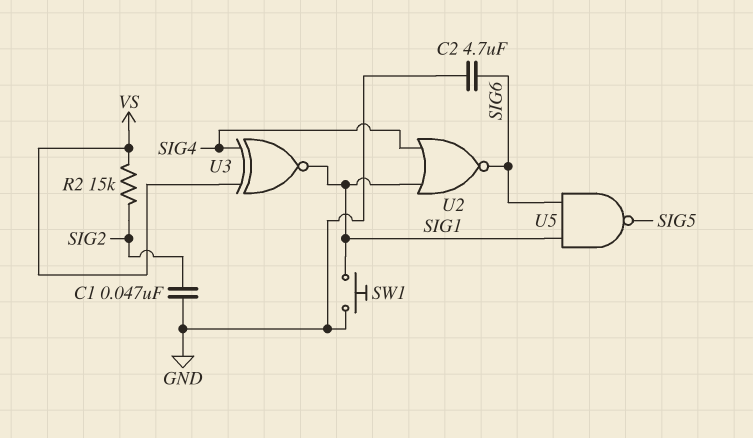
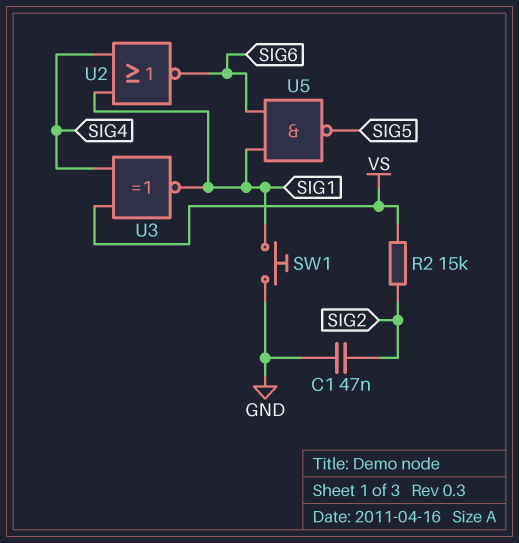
C2: 4.7uF (GND, SIG6) -> none

